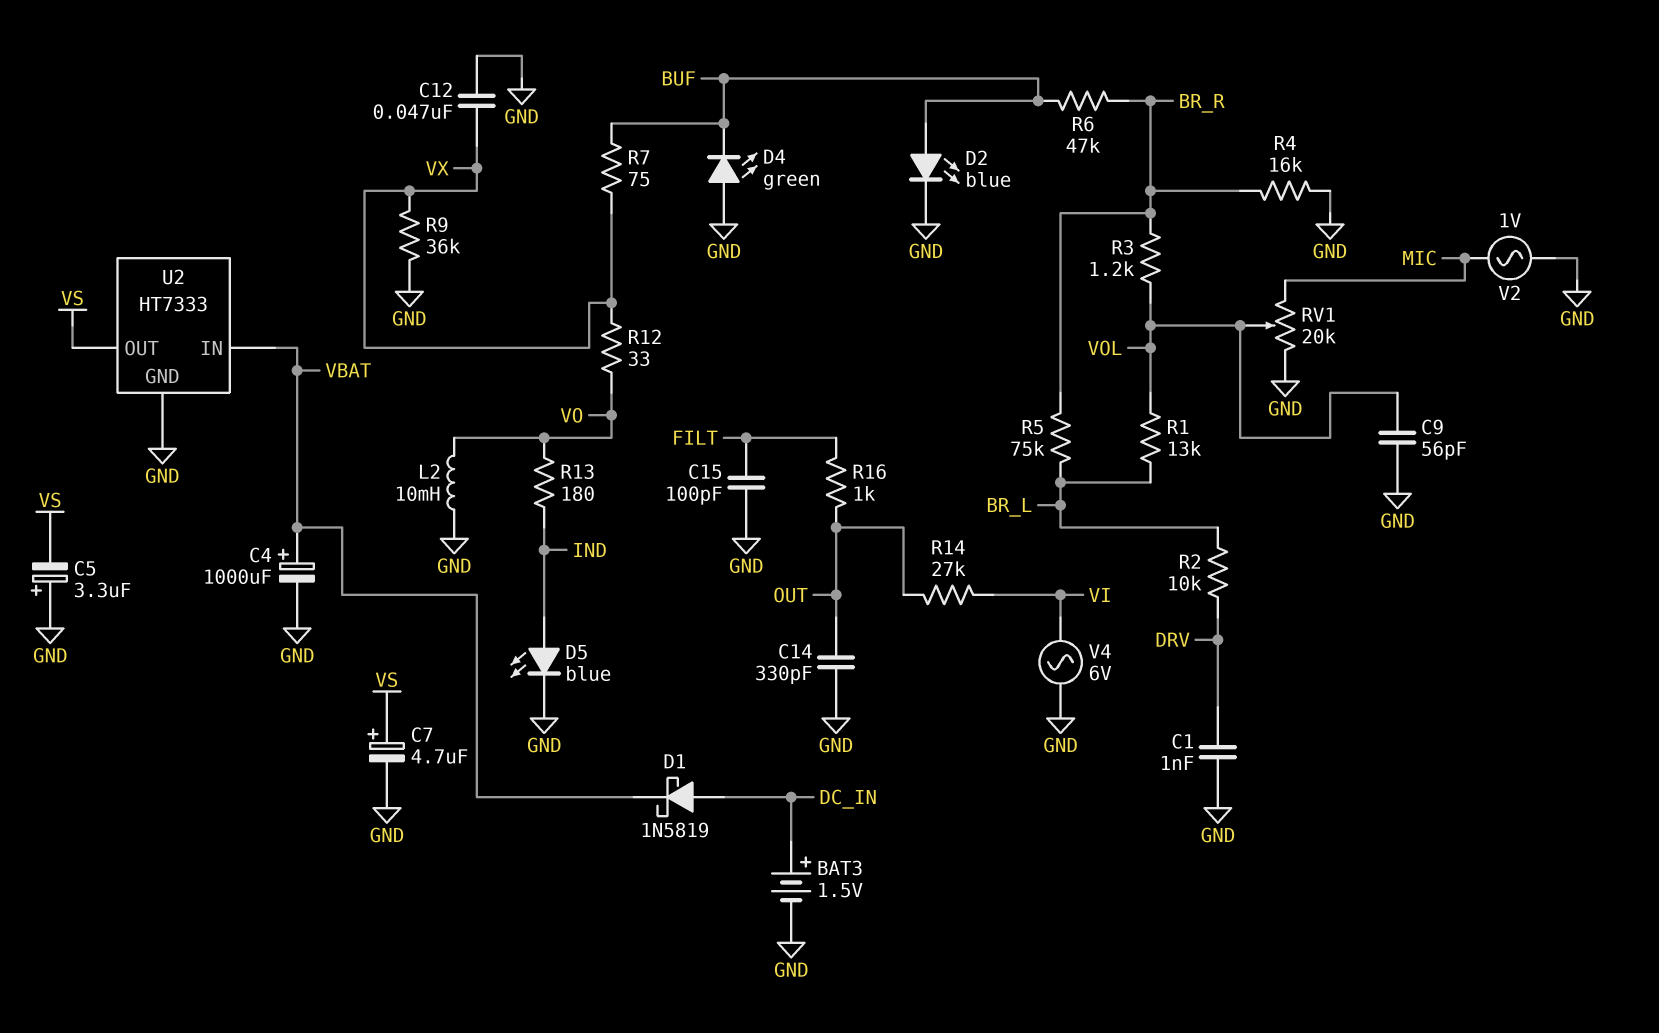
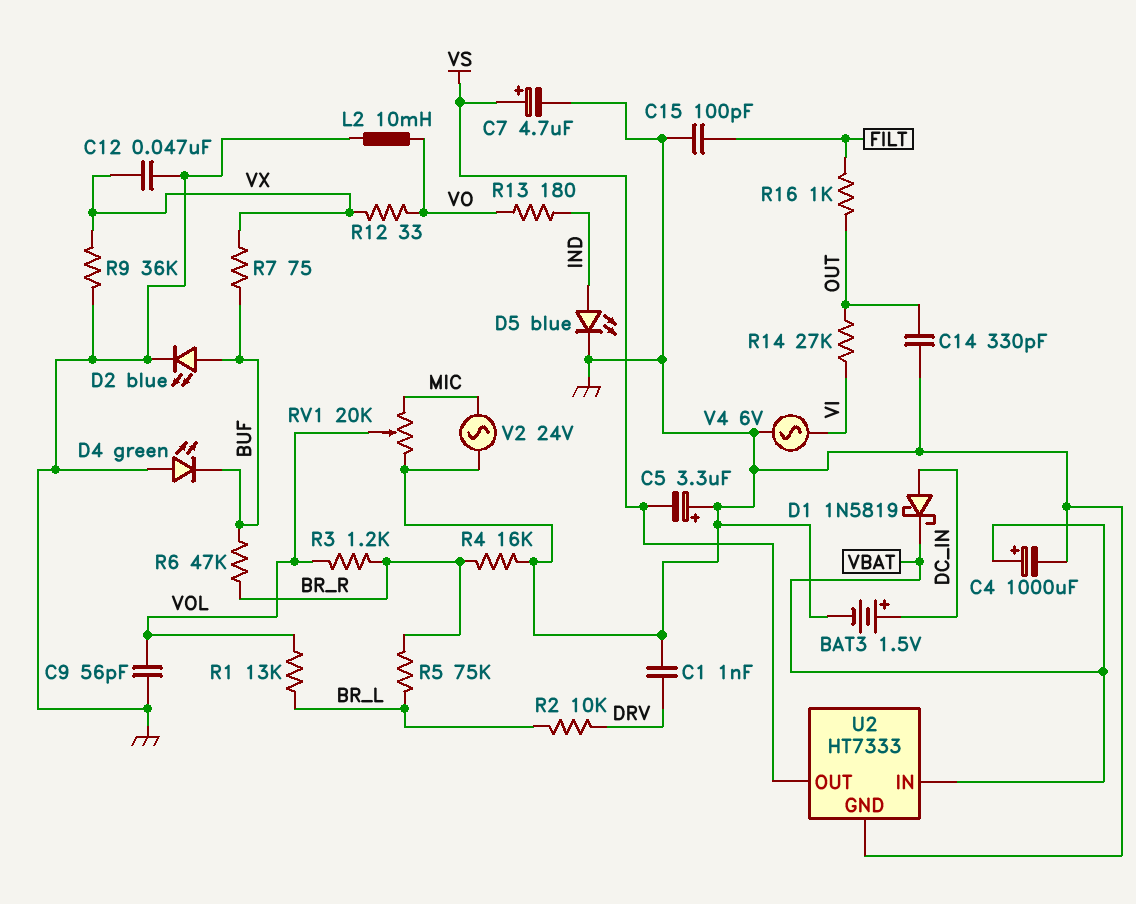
V2: AC 1V (GND, MIC) -> AC 24V (GND, MIC)

